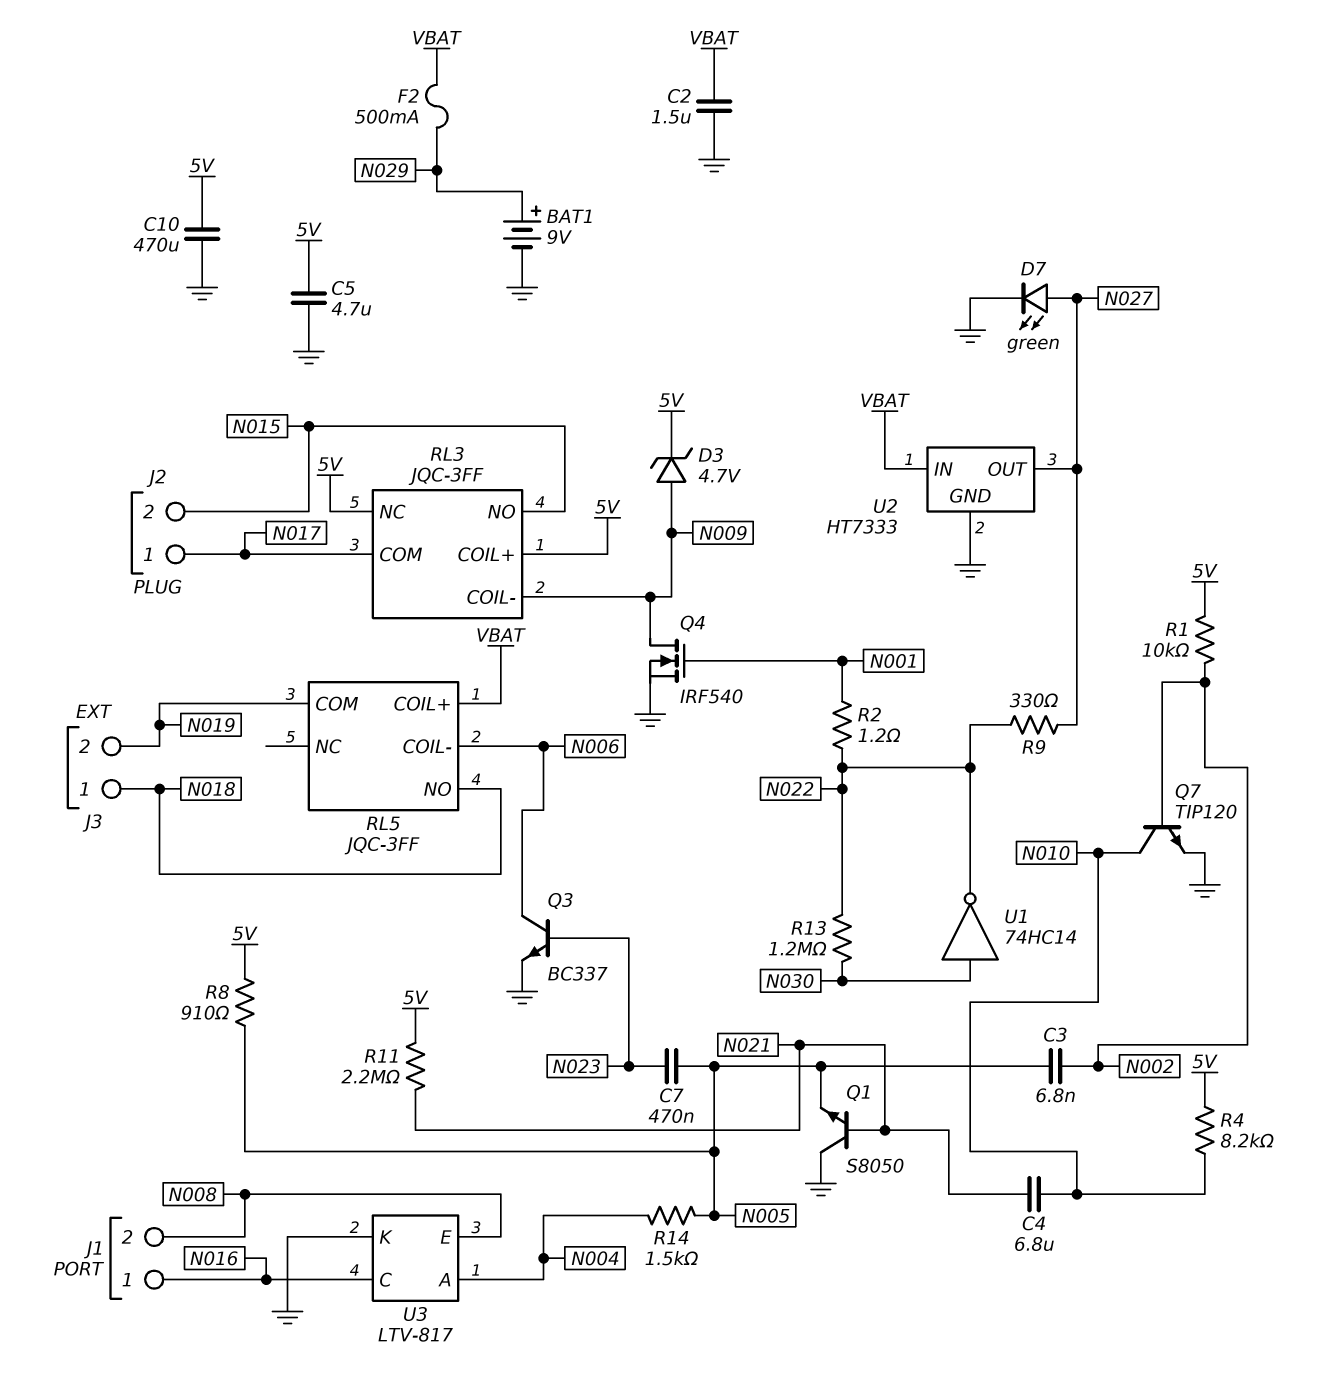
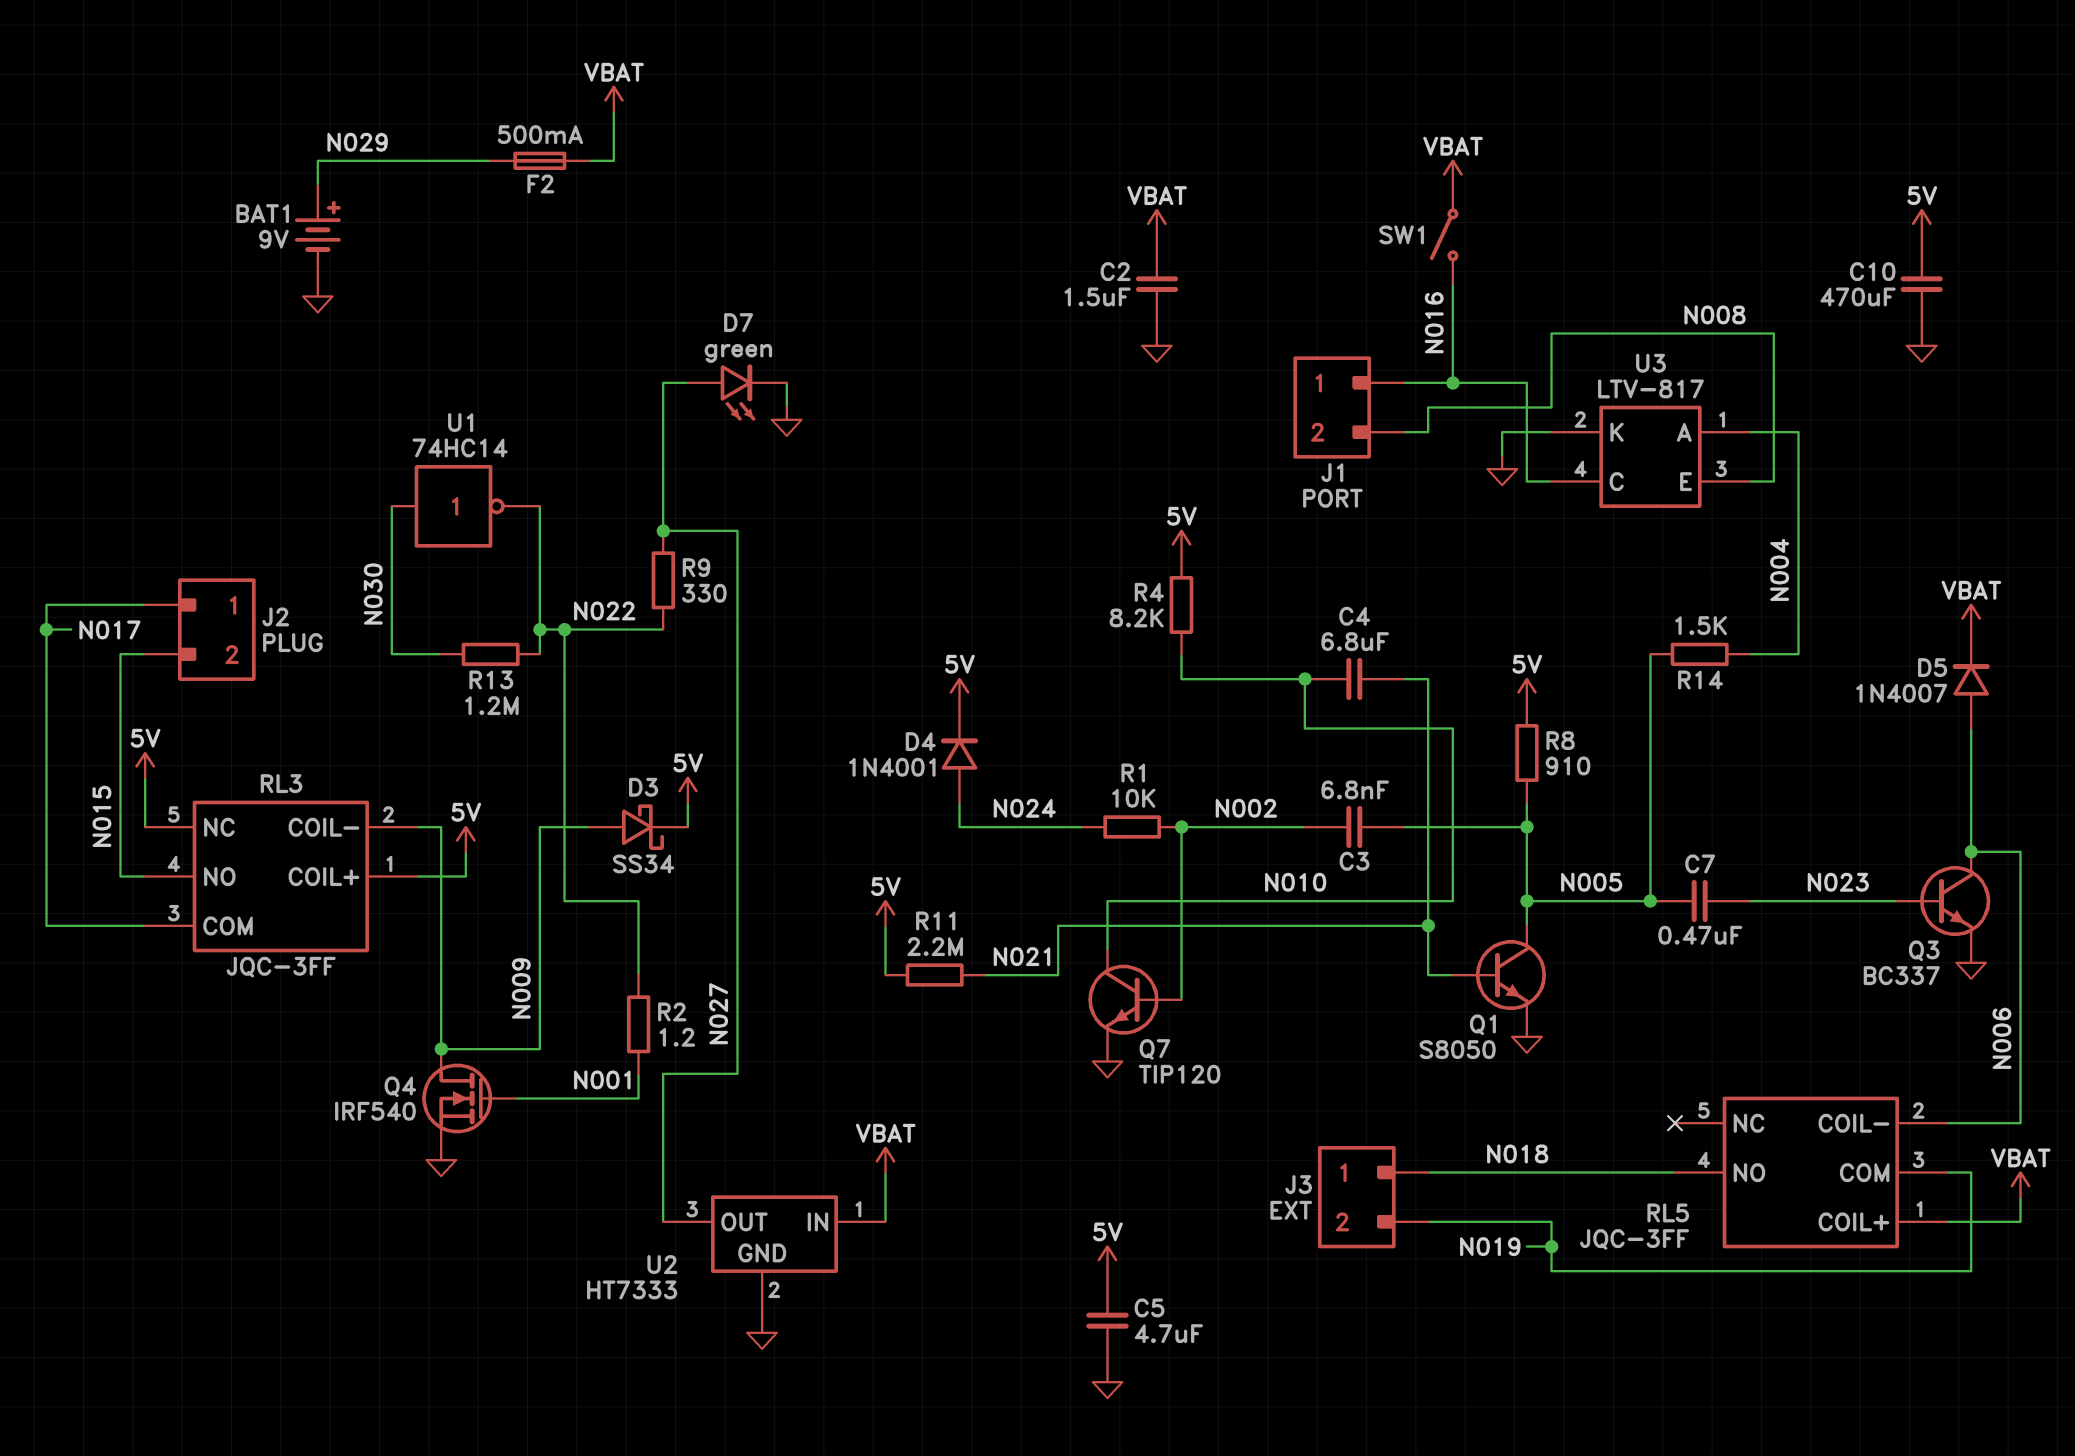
D3: zener 4.7V (A N009, K 5V) -> schottky SS34 (A N009, K 5V)
D4: none -> diode 1N4001 (A N024, K 5V)
D5: none -> diode 1N4007 (A N006, K VBAT)
Q1: NPN S8050 (B N021, C GND, E N005) -> NPN S8050 (B N021, C N005, E GND)
R1: 10k (5V, N002) -> 10k (N002, N024)
SW1: none -> switch (N016, VBAT)

